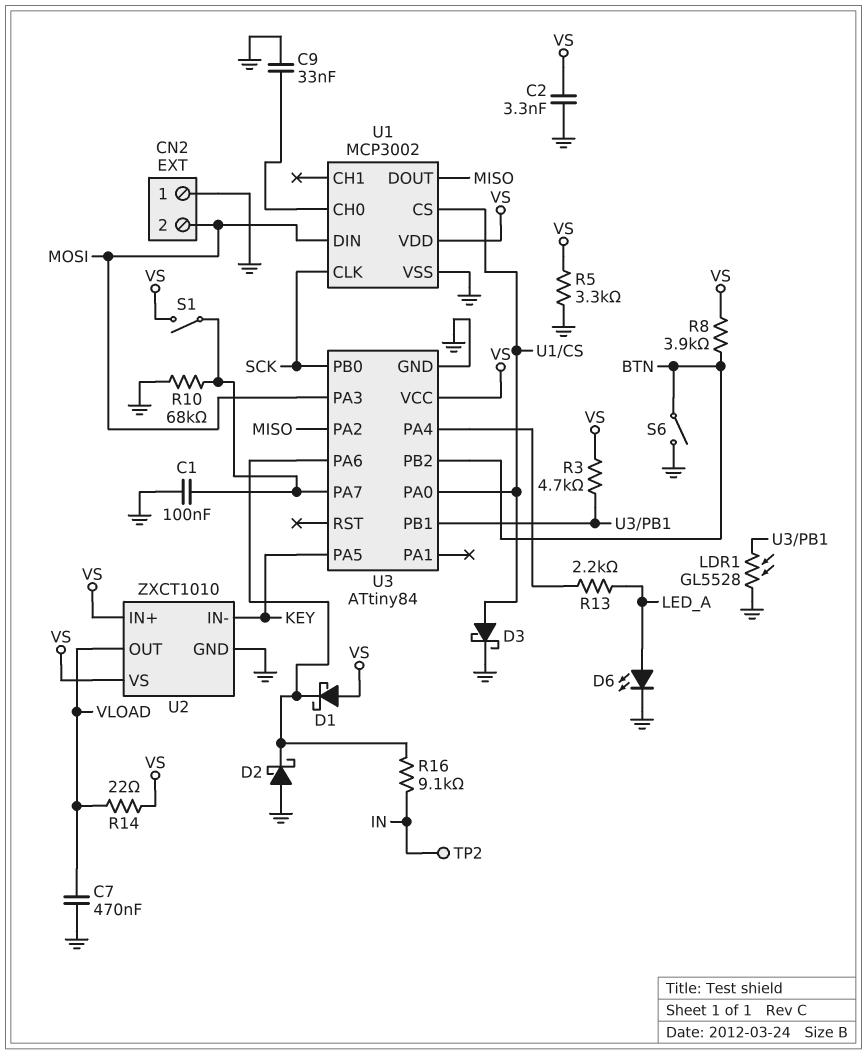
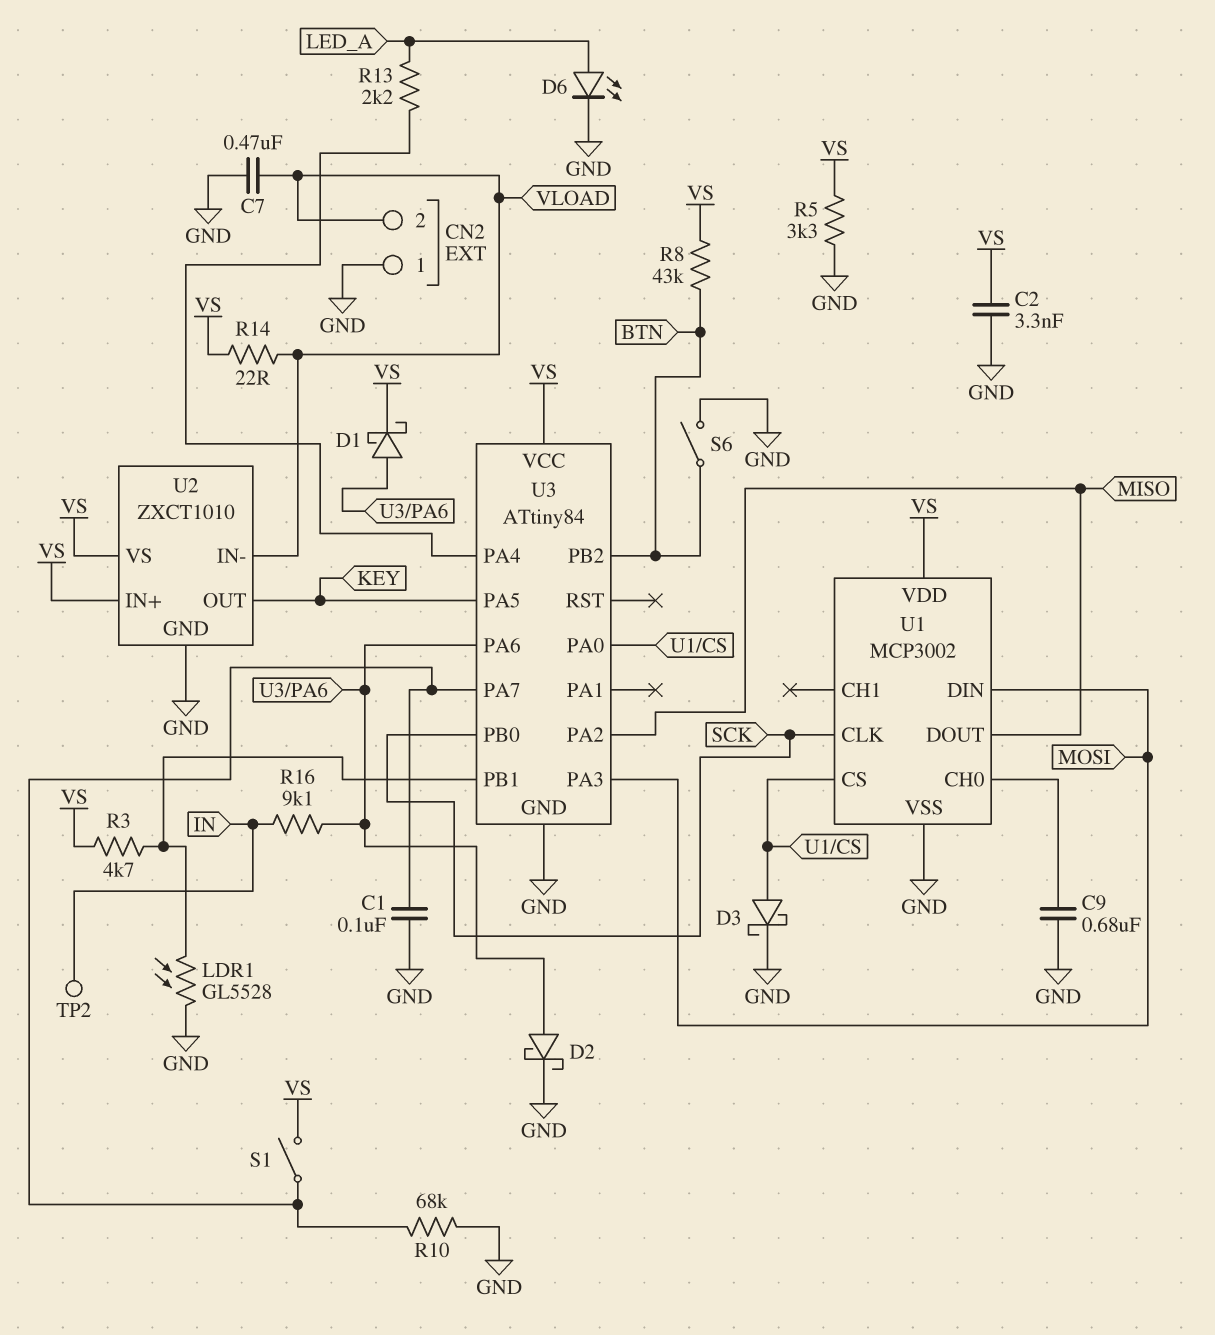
C9: 33nF (GND, U1/CH0) -> 680nF (GND, U1/CH0)
CN2 pin 2: MOSI -> VLOAD
D1: schottky (A VS, K U3/PA6) -> schottky (A U3/PA6, K VS)
D2: schottky (A GND, K U3/PA6) -> schottky (A U3/PA6, K GND)
R8: 3.9k (BTN, VS) -> 43k (BTN, VS)
U2 pin IN-: KEY -> VLOAD
U2 pin OUT: VLOAD -> KEY

